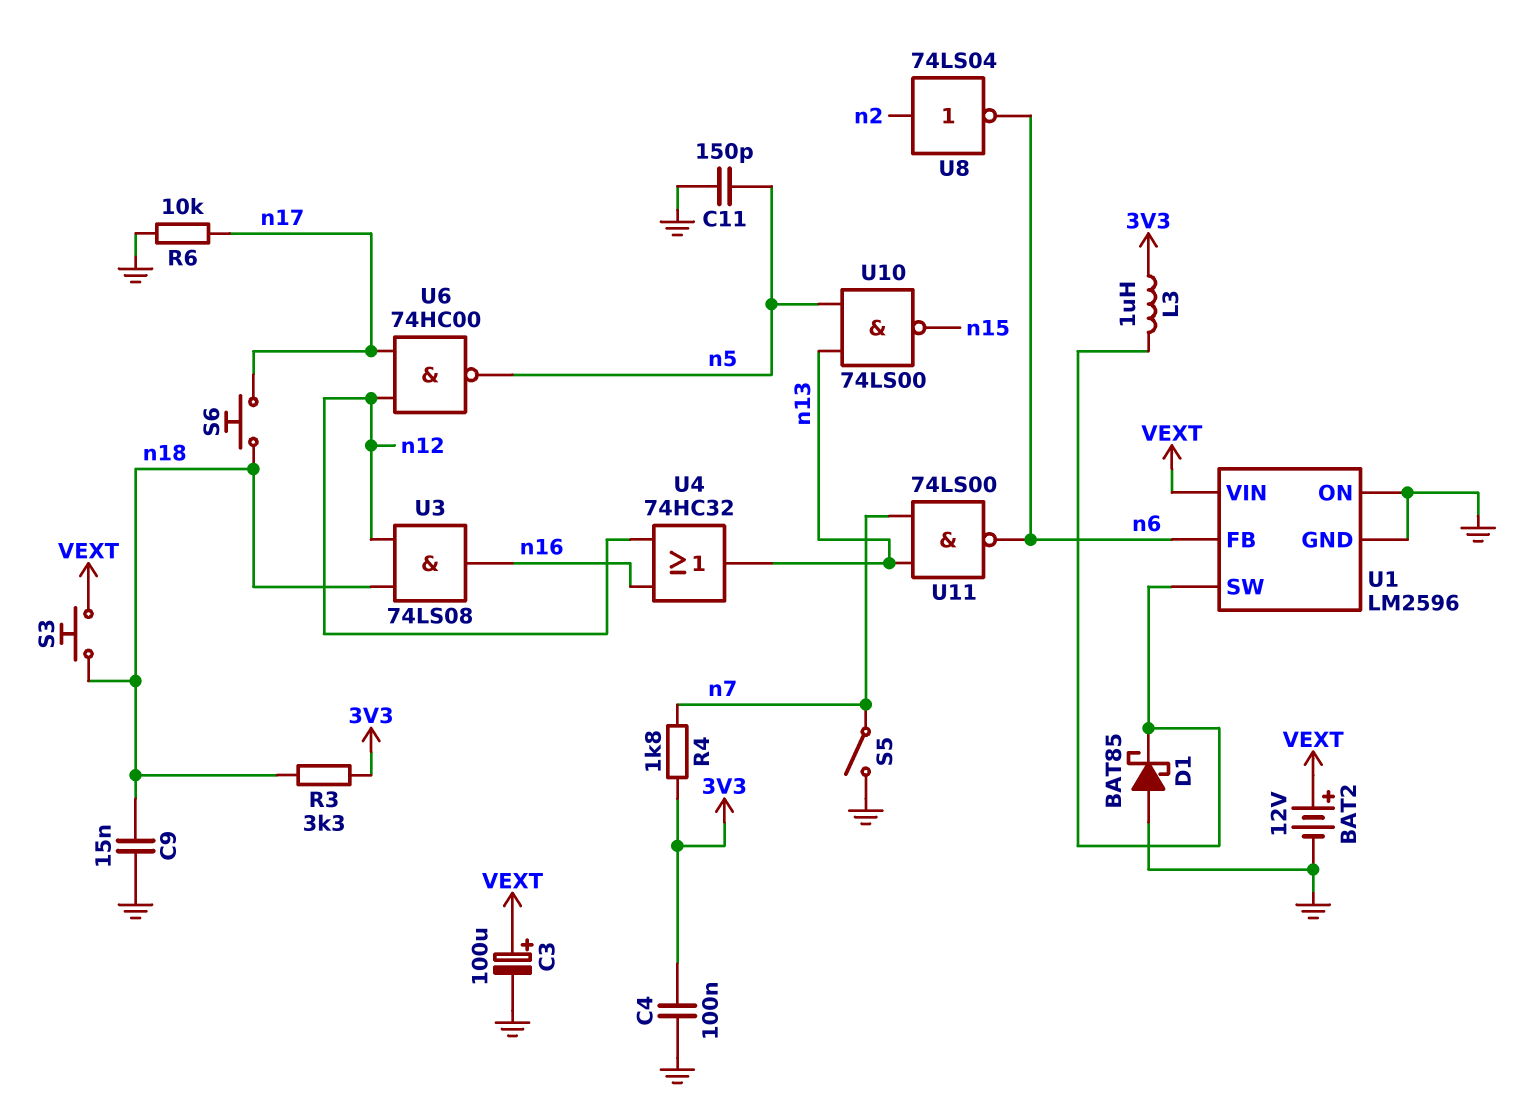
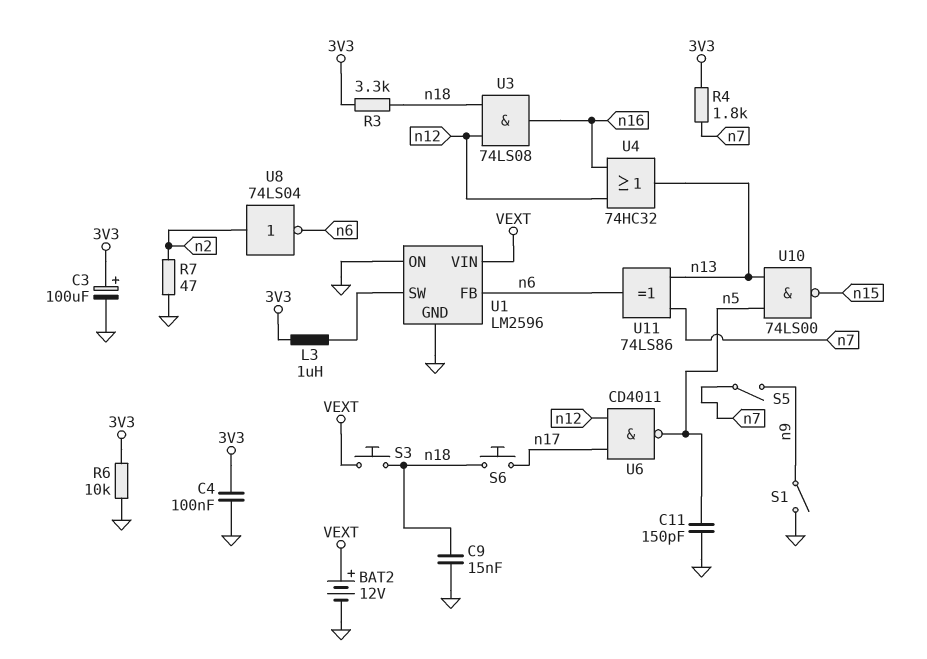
C3: 100uF (plus VEXT, minus GND) -> 100uF (plus 3V3, minus GND)
D1: schottky BAT85 (A GND, K U1/SW) -> none
R6: 10k (GND, n17) -> 10k (3V3, GND)
R7: none -> 47 (GND, n2)
S1: none -> switch (GND, n9)
S5: switch (GND, n7) -> switch (n7, n9)
U6: NAND 74HC00 (in n12, in n17, out n5) -> NAND CD4011 (in n12, in n17, out n5)
U11: NAND 74LS00 (in n7, in n13, out n6) -> XOR 74LS86 (in n7, in n13, out n6)

